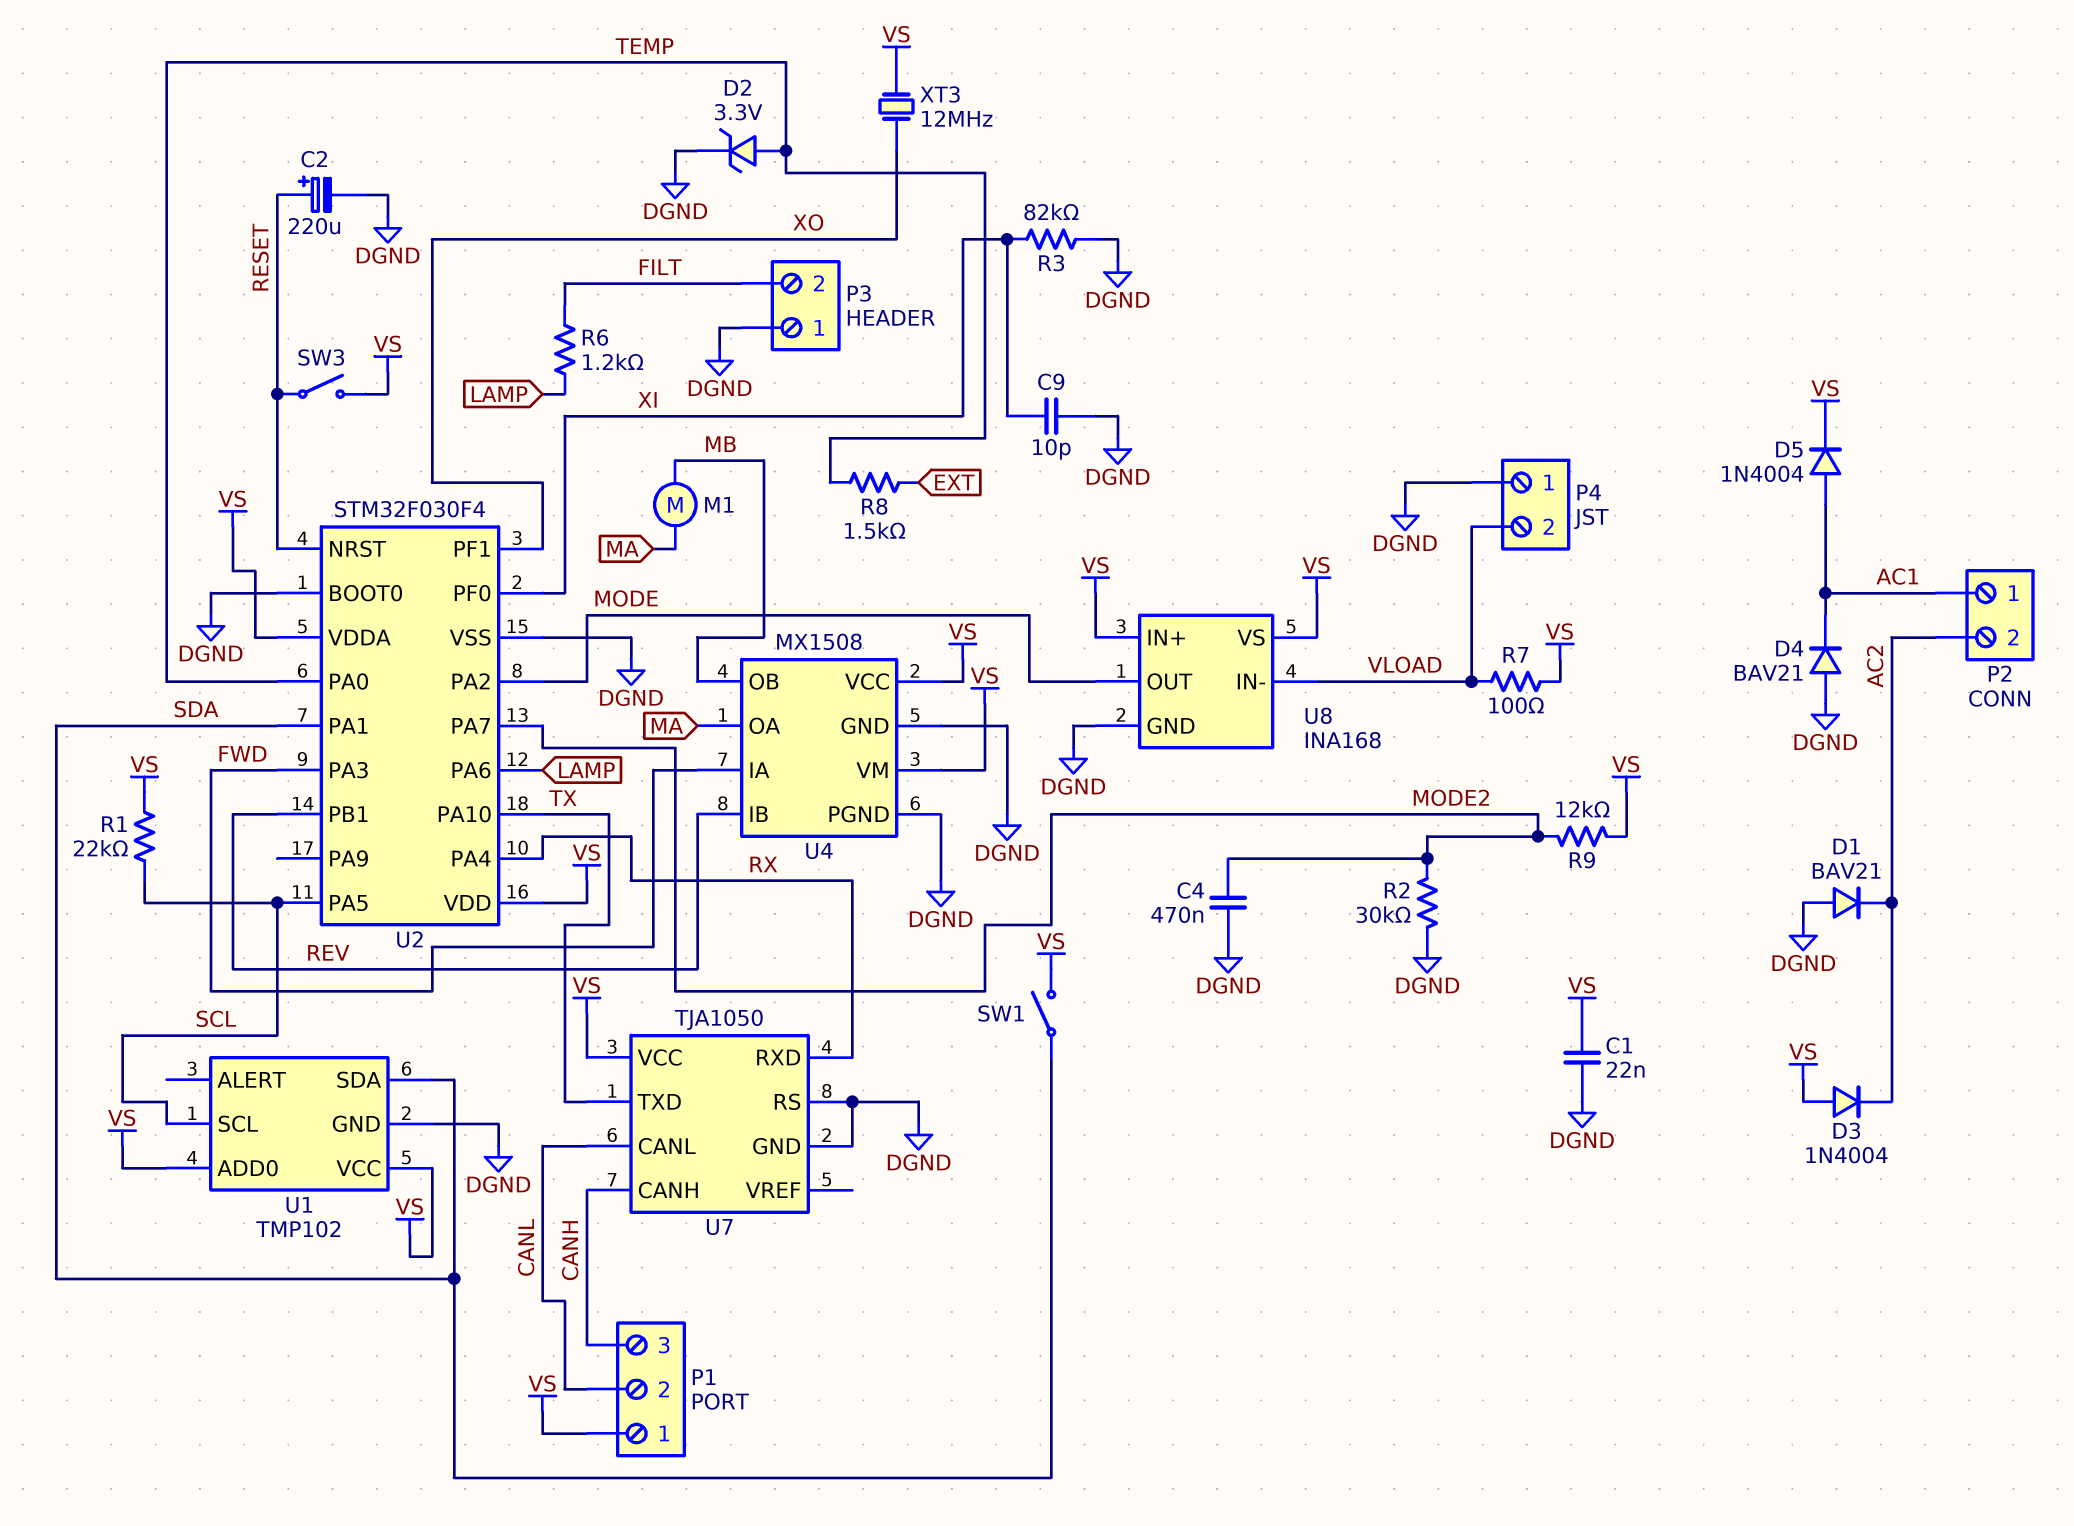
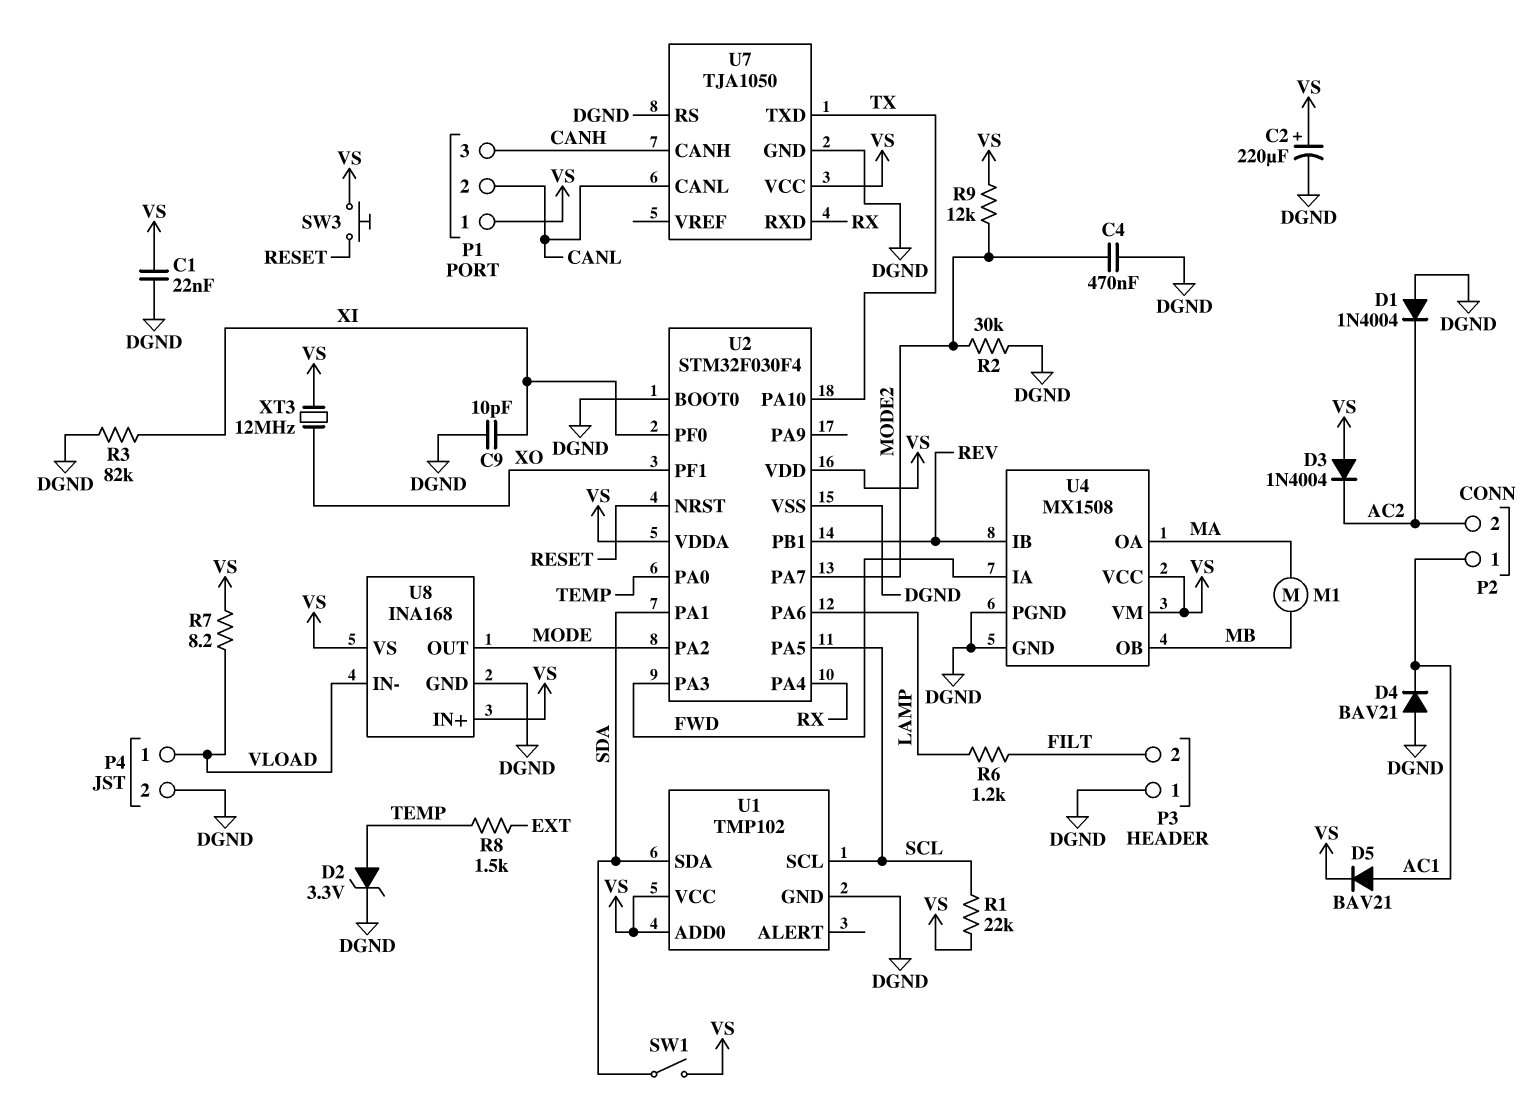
C2: 220uF (plus RESET, minus DGND) -> 220uF (plus VS, minus DGND)
D1: diode BAV21 (A DGND, K AC2) -> diode 1N4004 (A DGND, K AC2)
D5: diode 1N4004 (A AC1, K VS) -> diode BAV21 (A AC1, K VS)
P4 pin 1: DGND -> VLOAD
P4 pin 2: VLOAD -> DGND
R7: 100 (VLOAD, VS) -> 8.2 (VLOAD, VS)
SW3: switch (RESET, VS) -> button (RESET, VS)

